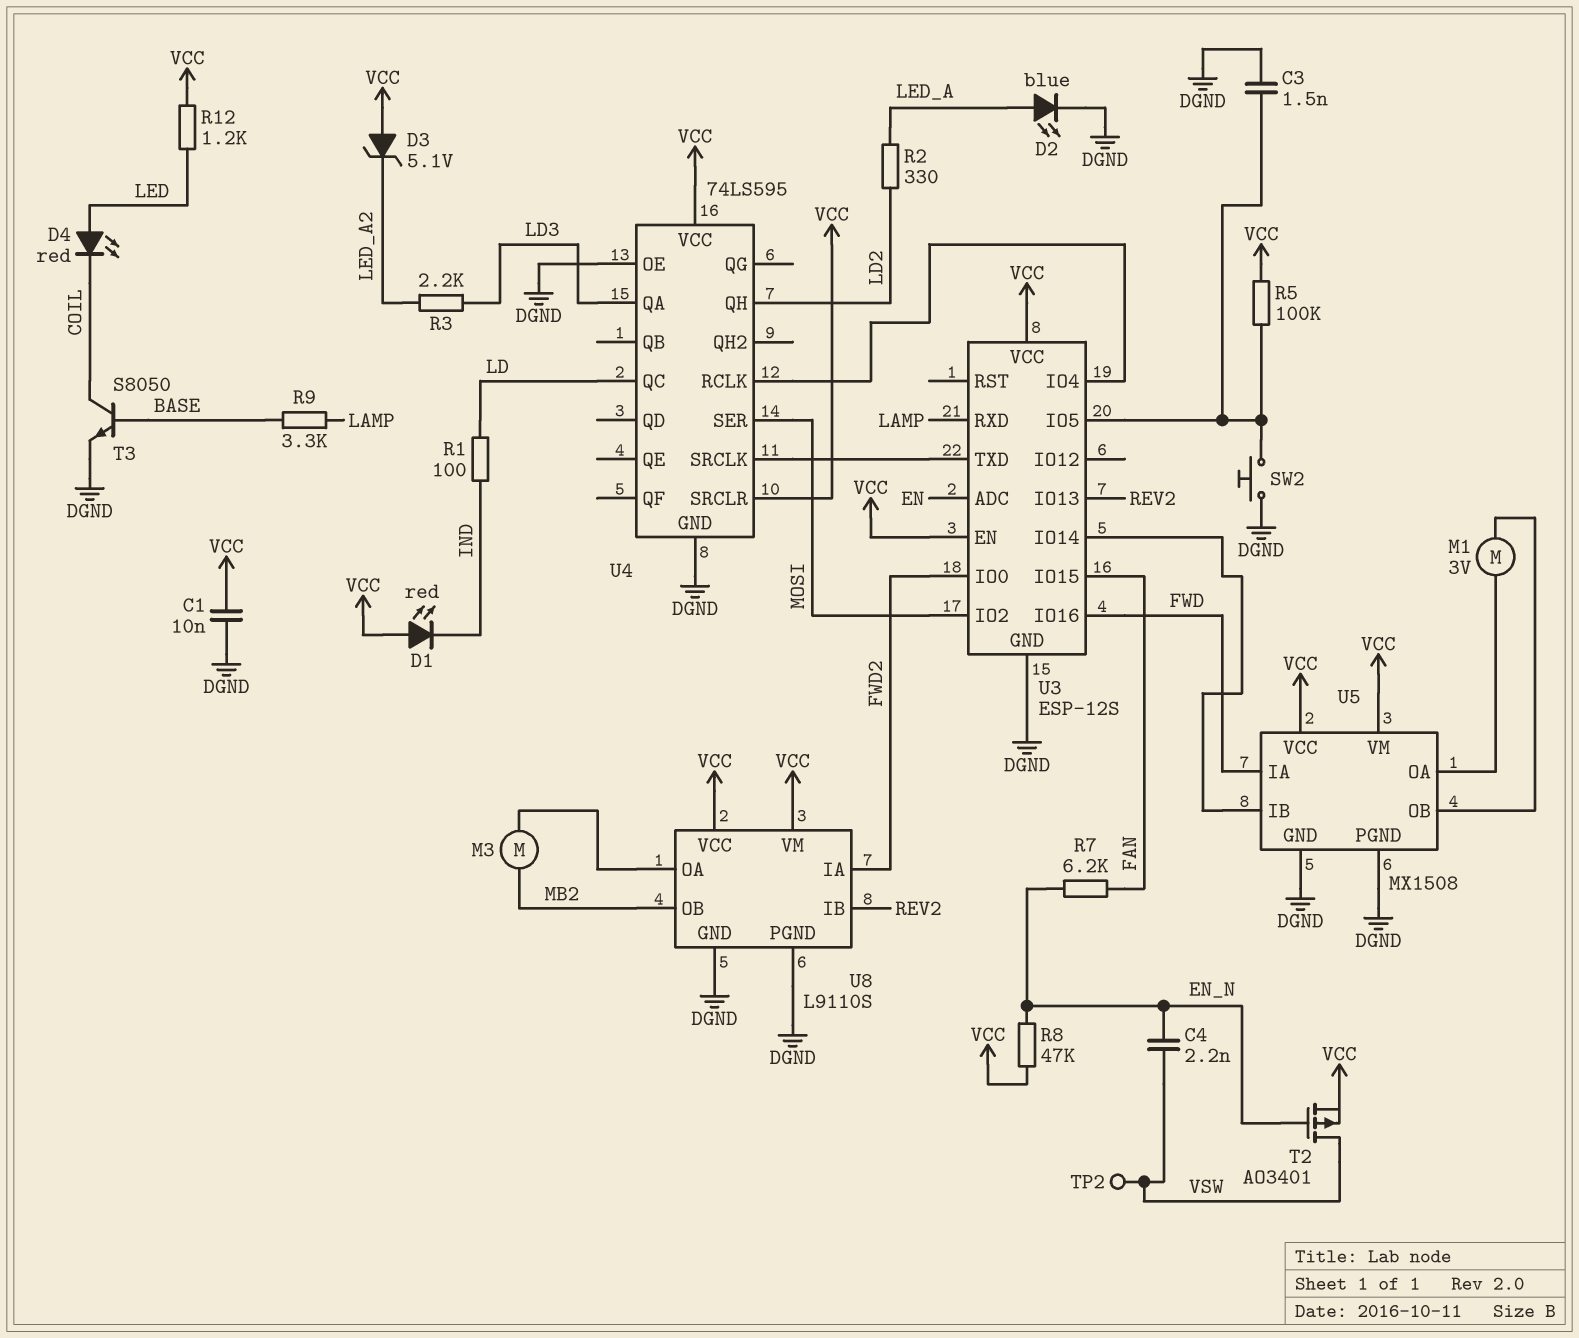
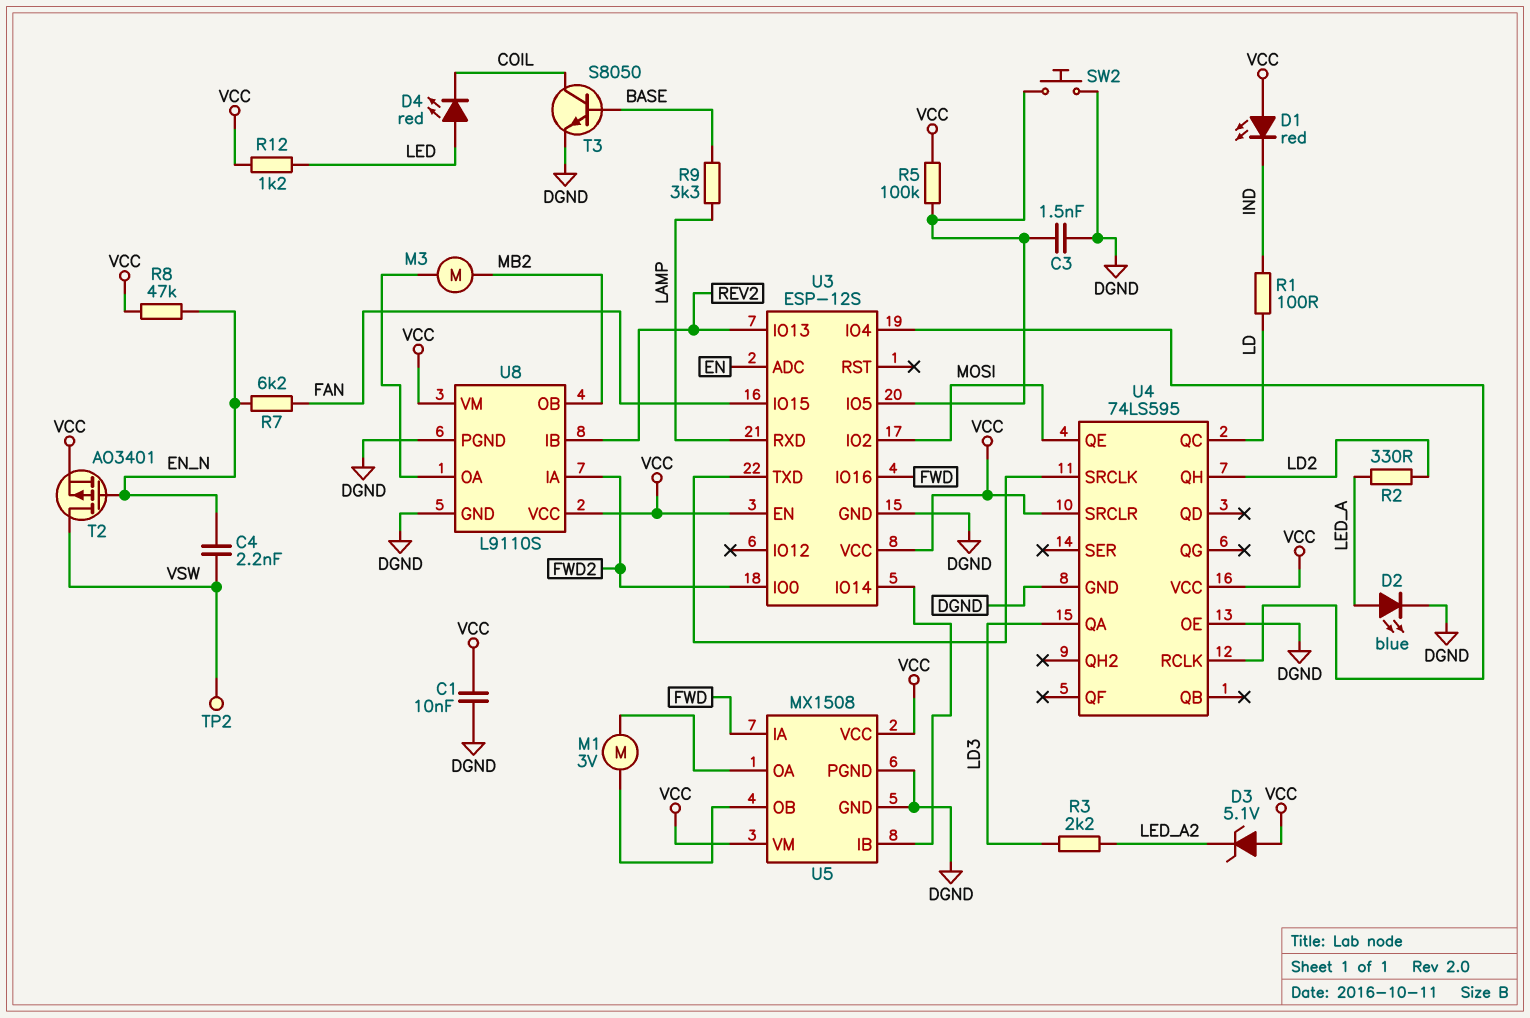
U4 pin QE: none -> MOSI
U4 pin SER: MOSI -> none

